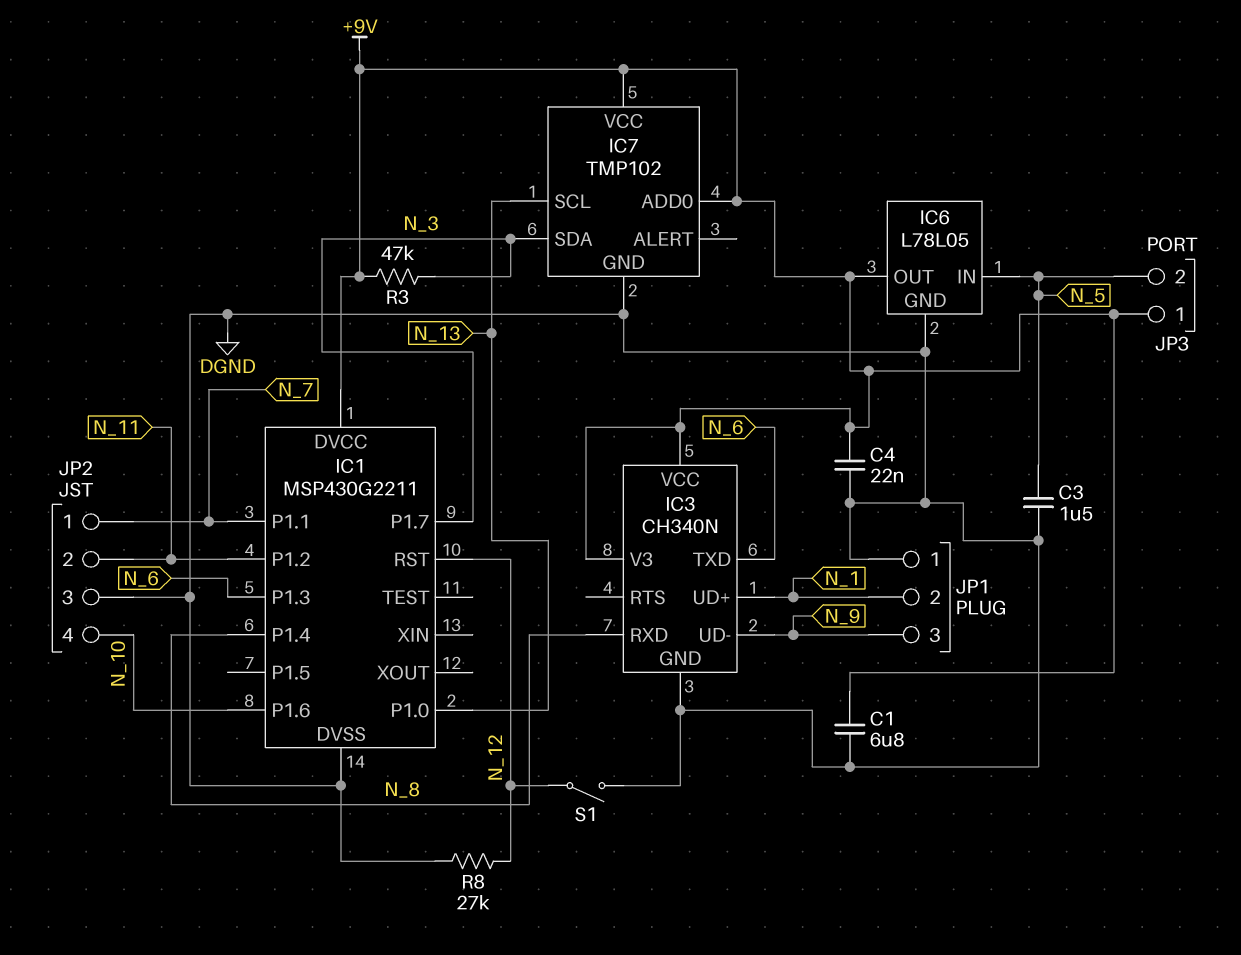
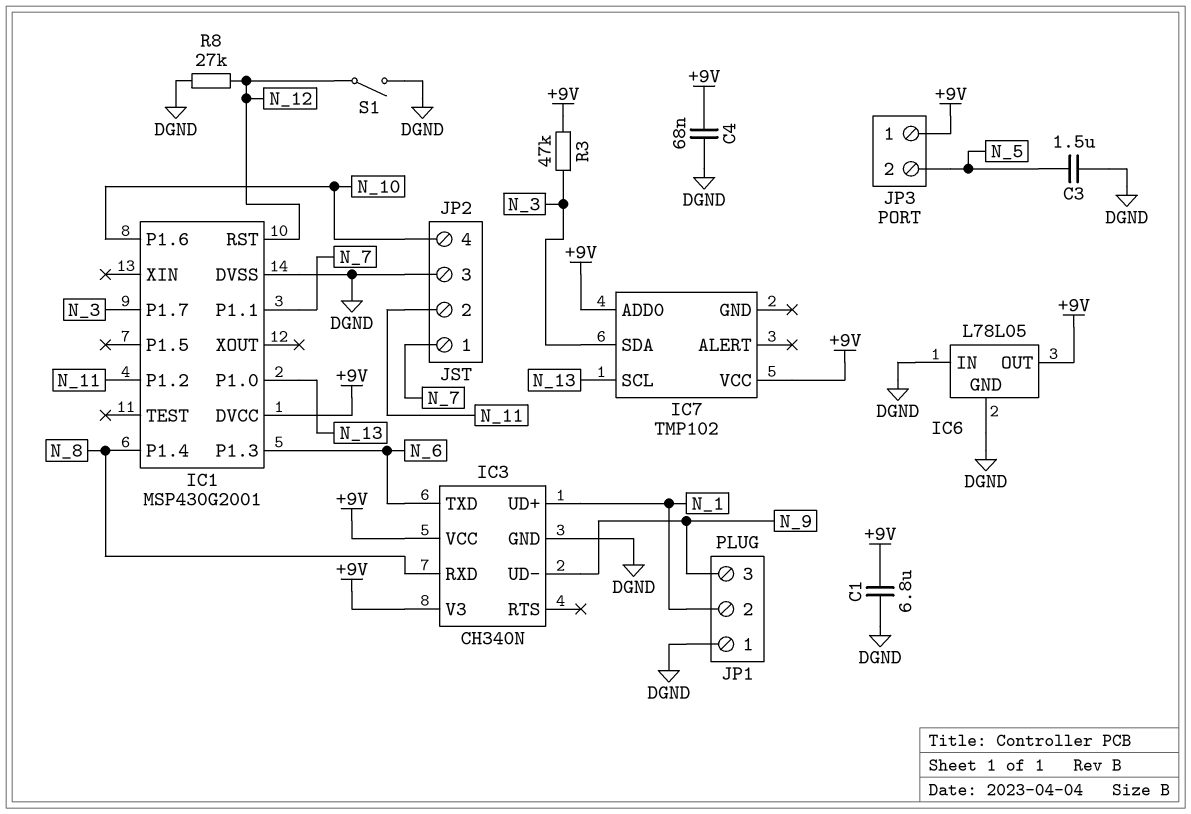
C4: 22nF (+9V, DGND) -> 68nF (+9V, DGND)
IC1: MSP430G2211 -> MSP430G2001
IC6 pin IN: N_5 -> DGND
IC7 pin GND: DGND -> none

